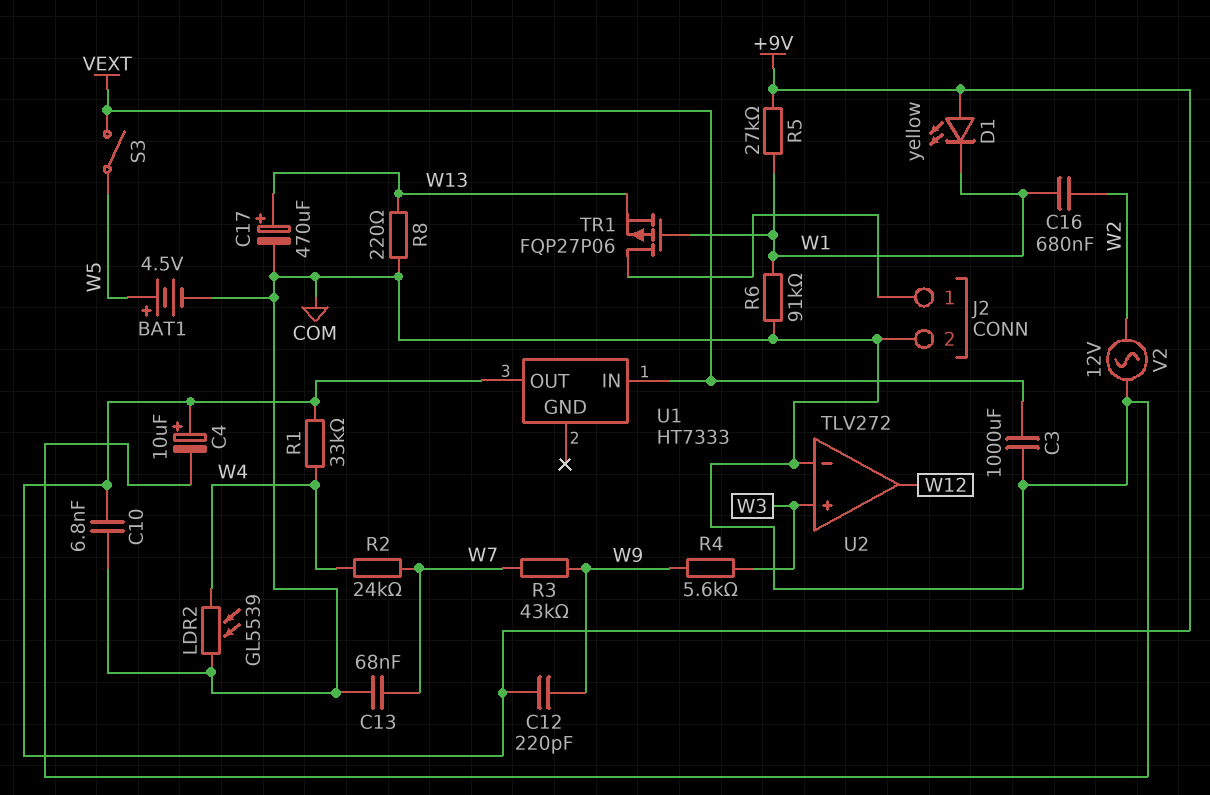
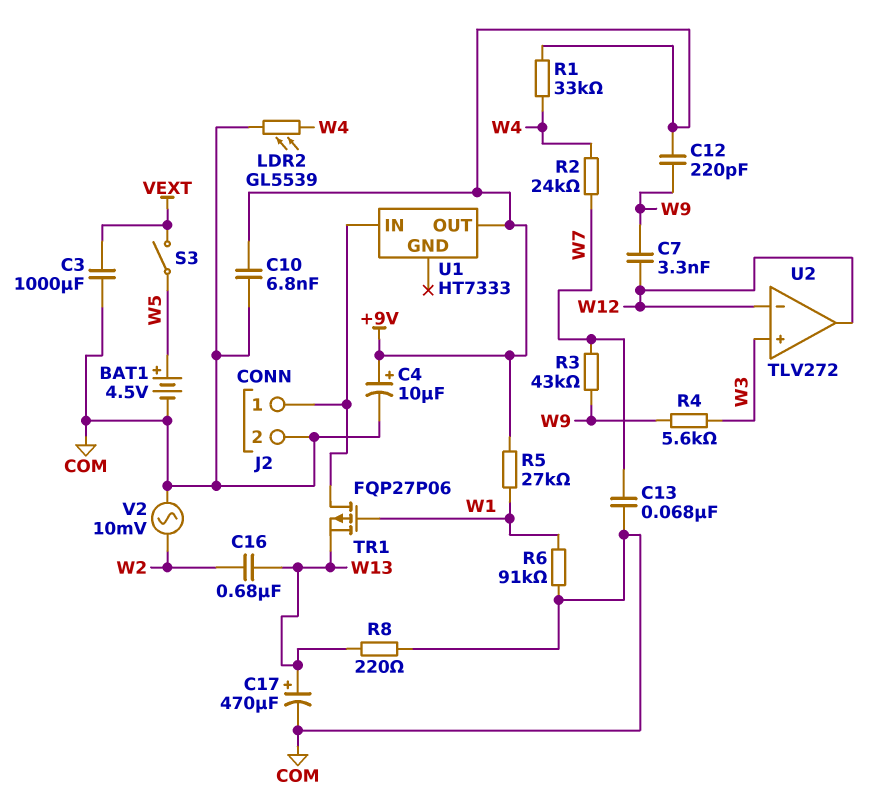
C7: none -> 3.3nF (W9, W12)
C16: 680nF (W1, W2) -> 680nF (W2, W13)
D1: LED yellow (A +9V, K W1) -> none
U1 pin IN: VEXT -> J2/1
U2 pin in-: COM -> W12
V2: AC 12V (COM, W2) -> AC 10mV (COM, W2)

